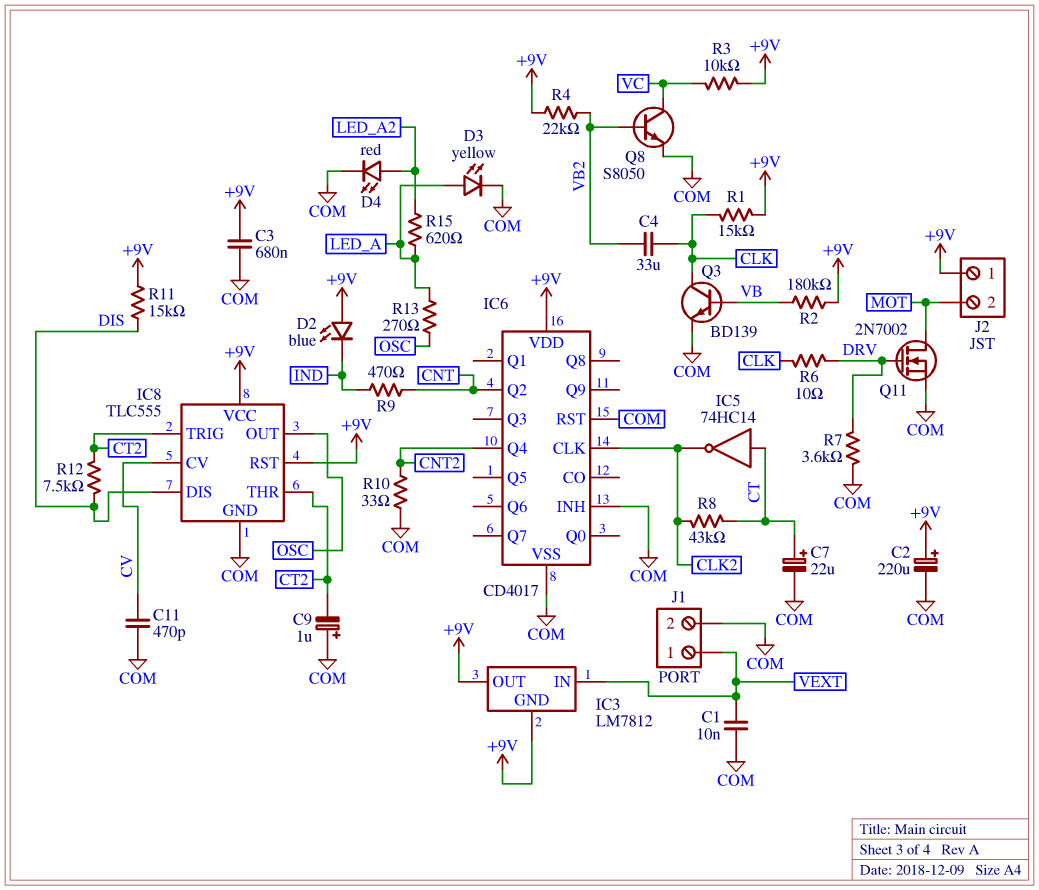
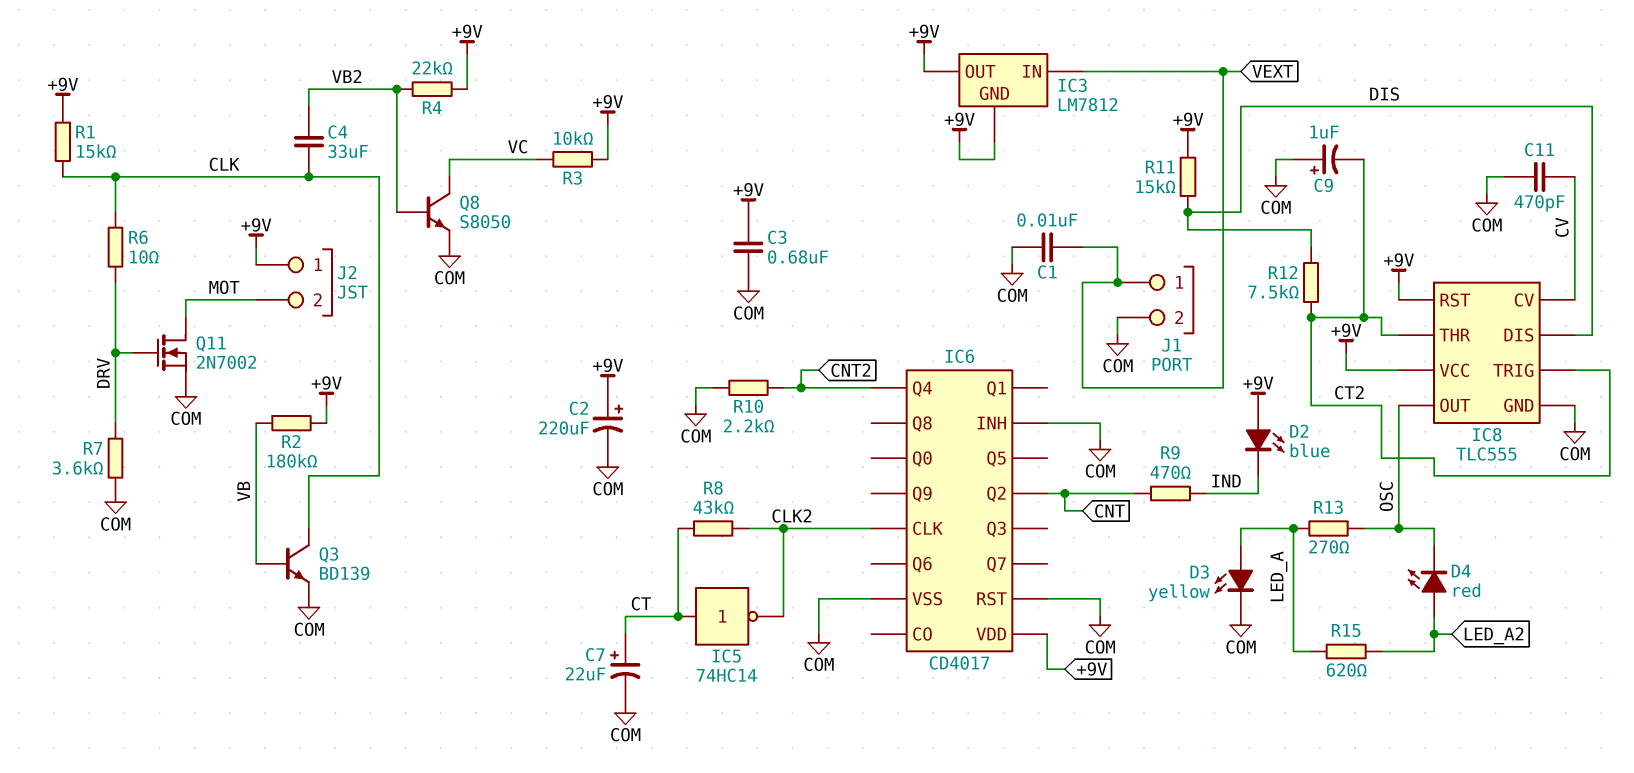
D4: LED red (A LED_A2, K COM) -> LED red (A LED_A2, K OSC)
R10: 33 (CNT2, COM) -> 2.2k (CNT2, COM)

